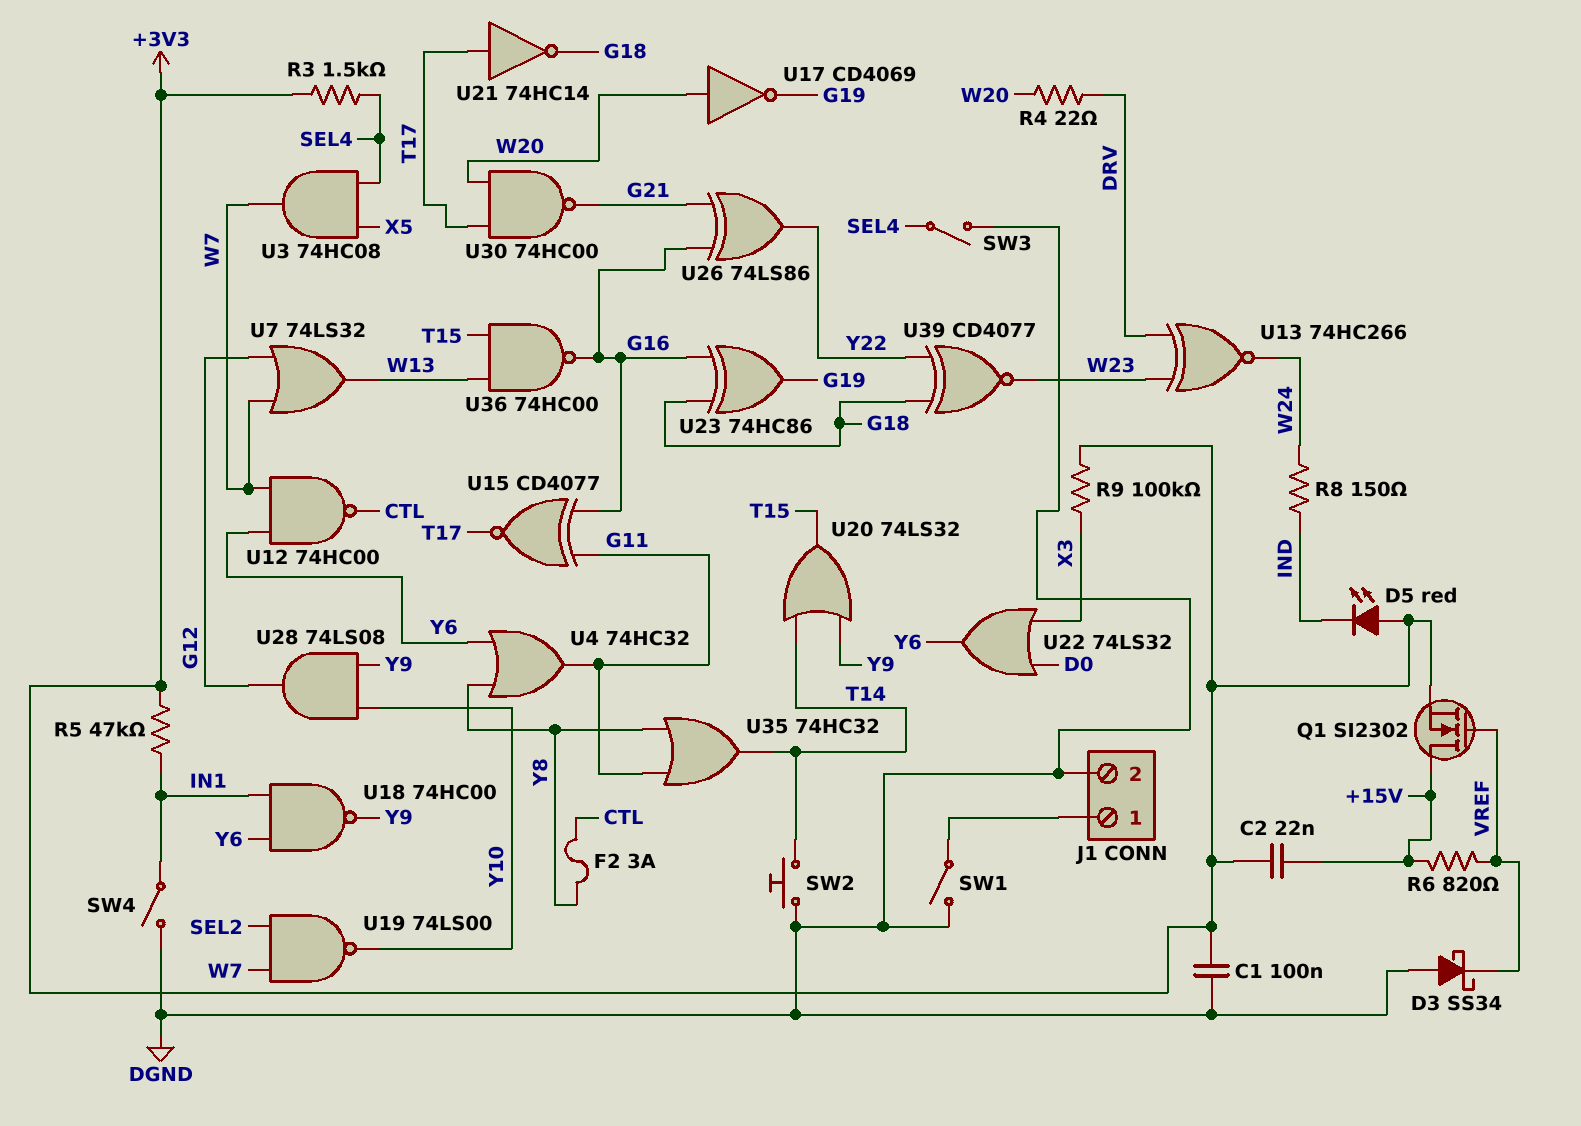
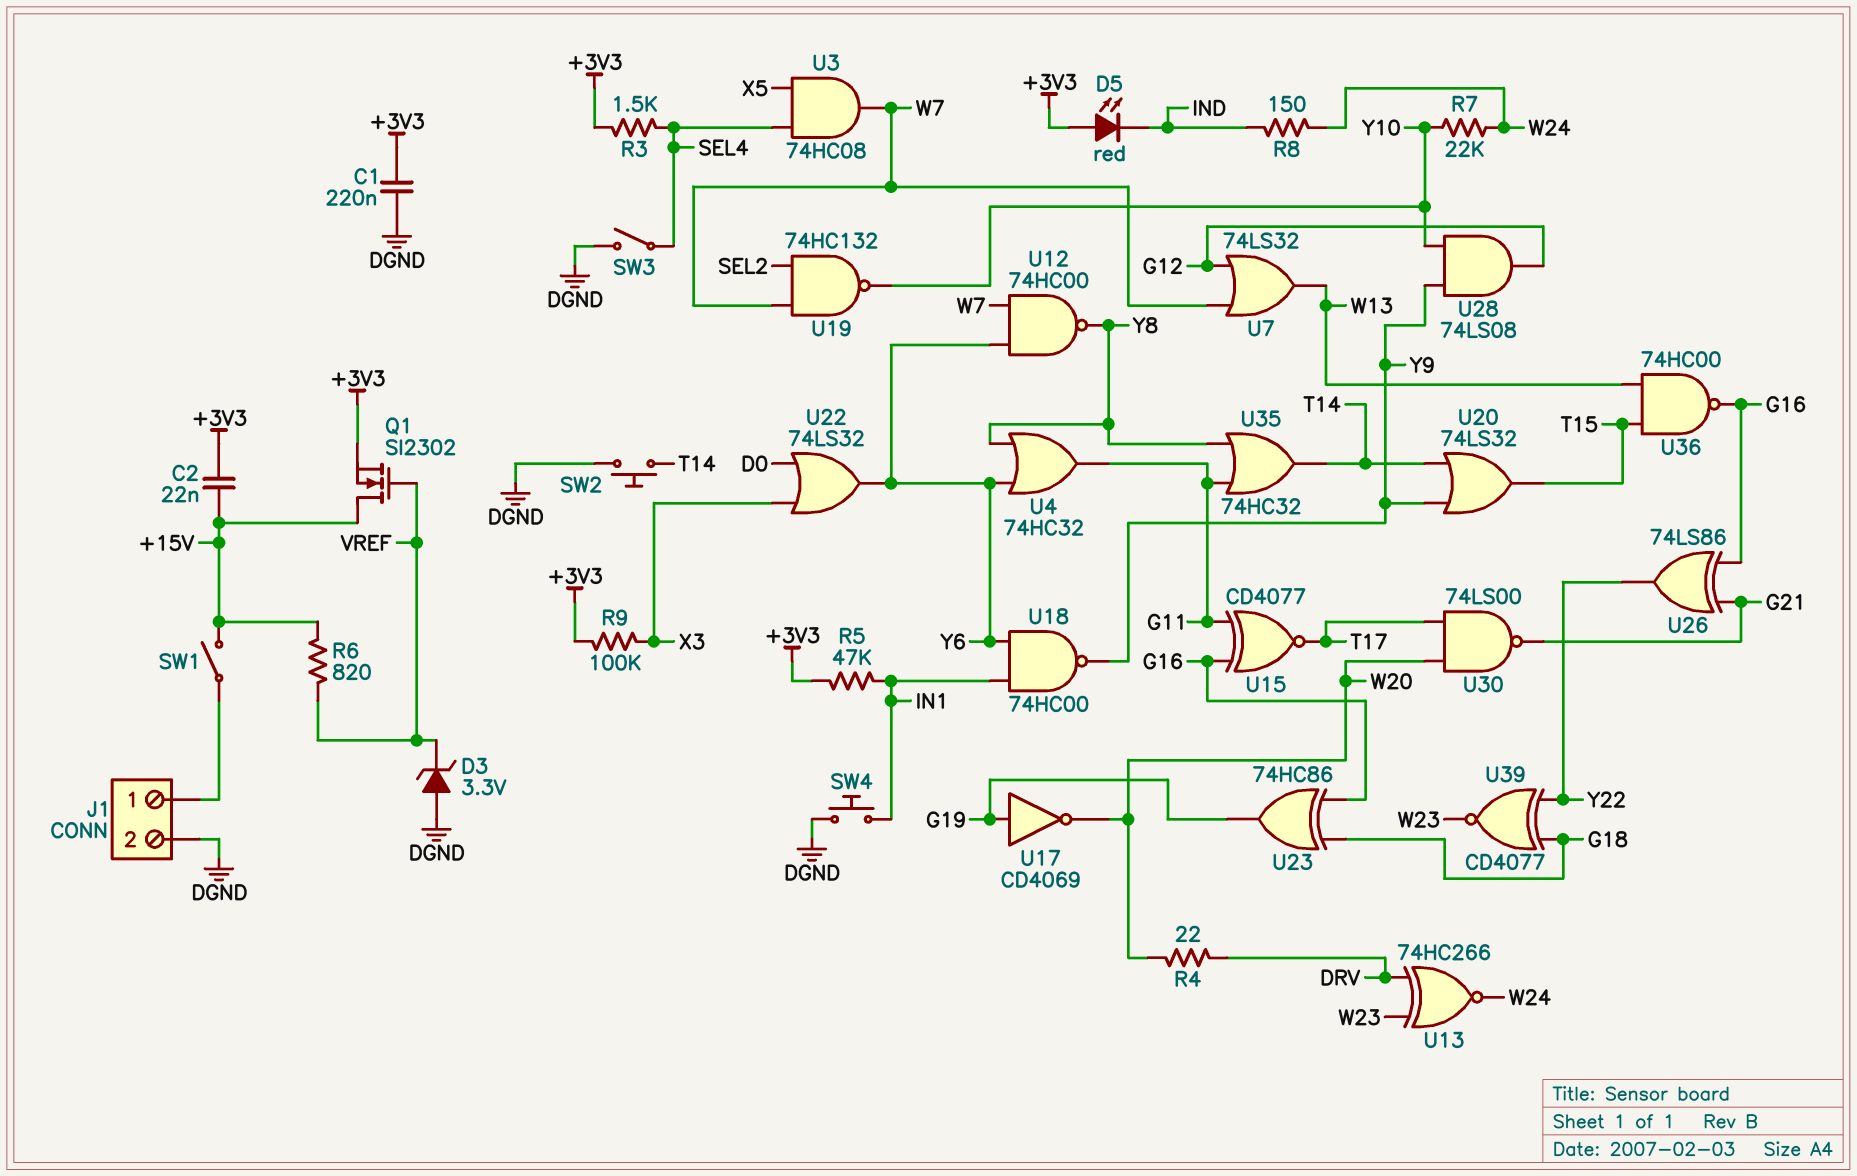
C1: 100nF (+3V3, DGND) -> 220nF (+3V3, DGND)
D3: schottky SS34 (A DGND, K VREF) -> zener 3.3V (A DGND, K VREF)
F2: 3A (CTL, Y8) -> none
R7: none -> 22k (W24, Y10)
SW1: switch (DGND, J1/1) -> switch (+15V, J1/1)
SW4: switch (DGND, IN1) -> button (DGND, IN1)
U12: NAND 74HC00 (in W7, in Y6, out CTL) -> NAND 74HC00 (in W7, in Y6, out Y8)
U17: NOT CD4069 (in W20, out G19) -> NOT CD4069 (in G19, out W20)
U19: NAND 74LS00 (in SEL2, in W7, out Y10) -> NAND 74HC132 (in SEL2, in W7, out Y10)
U21: NOT 74HC14 (in T17, out G18) -> none
U30: NAND 74HC00 (in T17, in W20, out G21) -> NAND 74LS00 (in T17, in W20, out G21)

